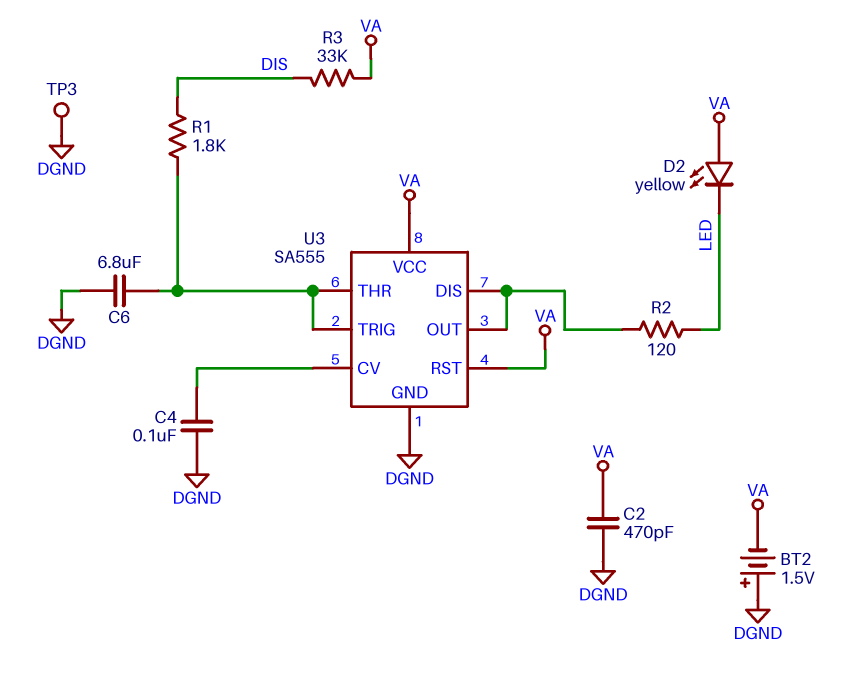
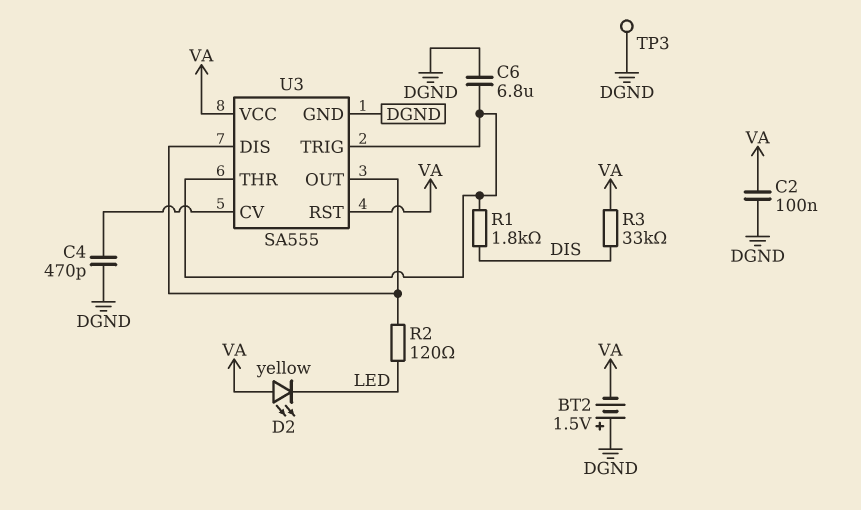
C2: 470pF (DGND, VA) -> 100nF (DGND, VA)
C4: 100nF (DGND, U3/CV) -> 470pF (DGND, U3/CV)

